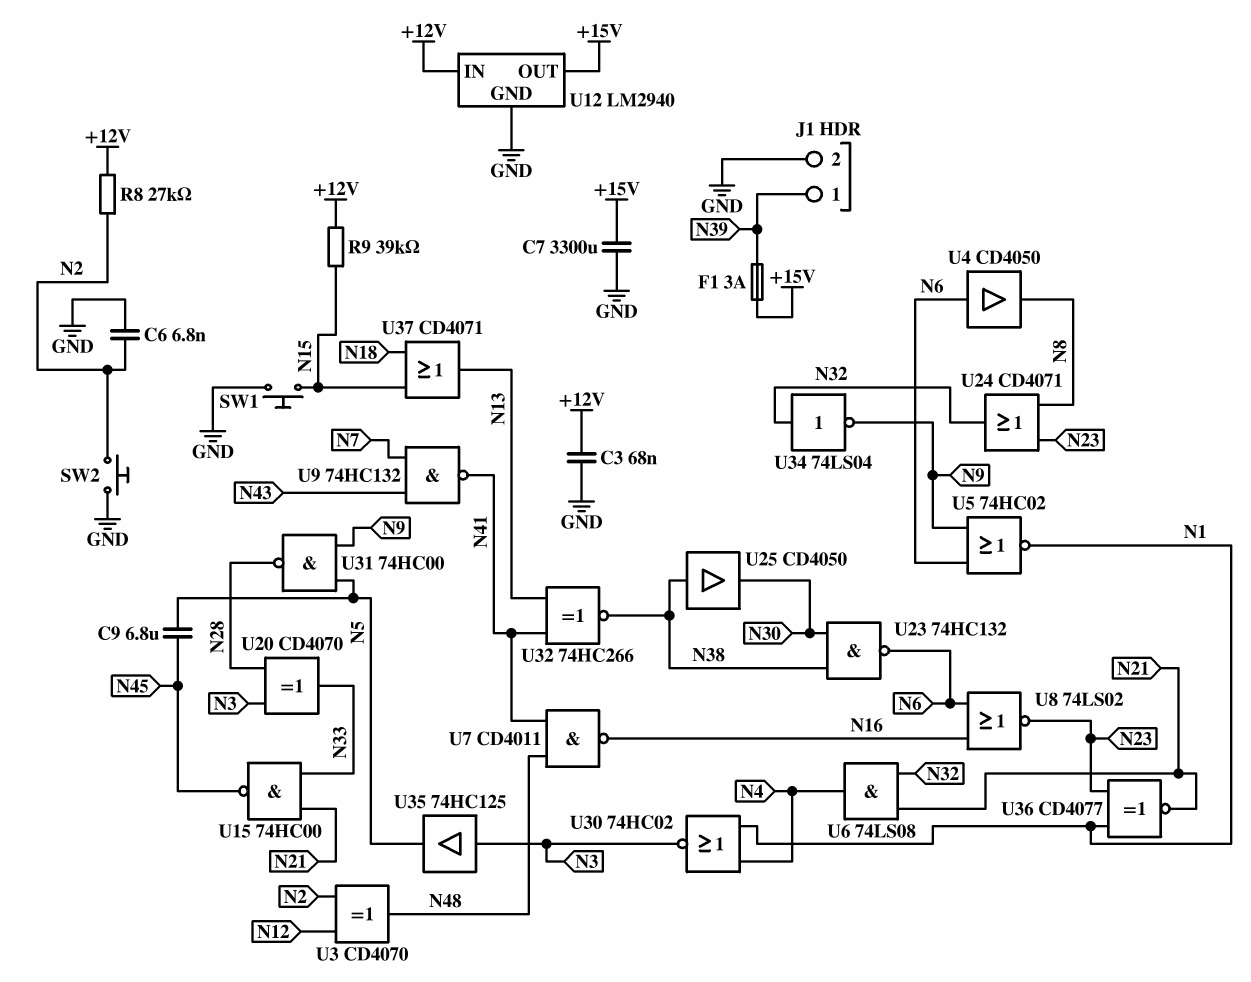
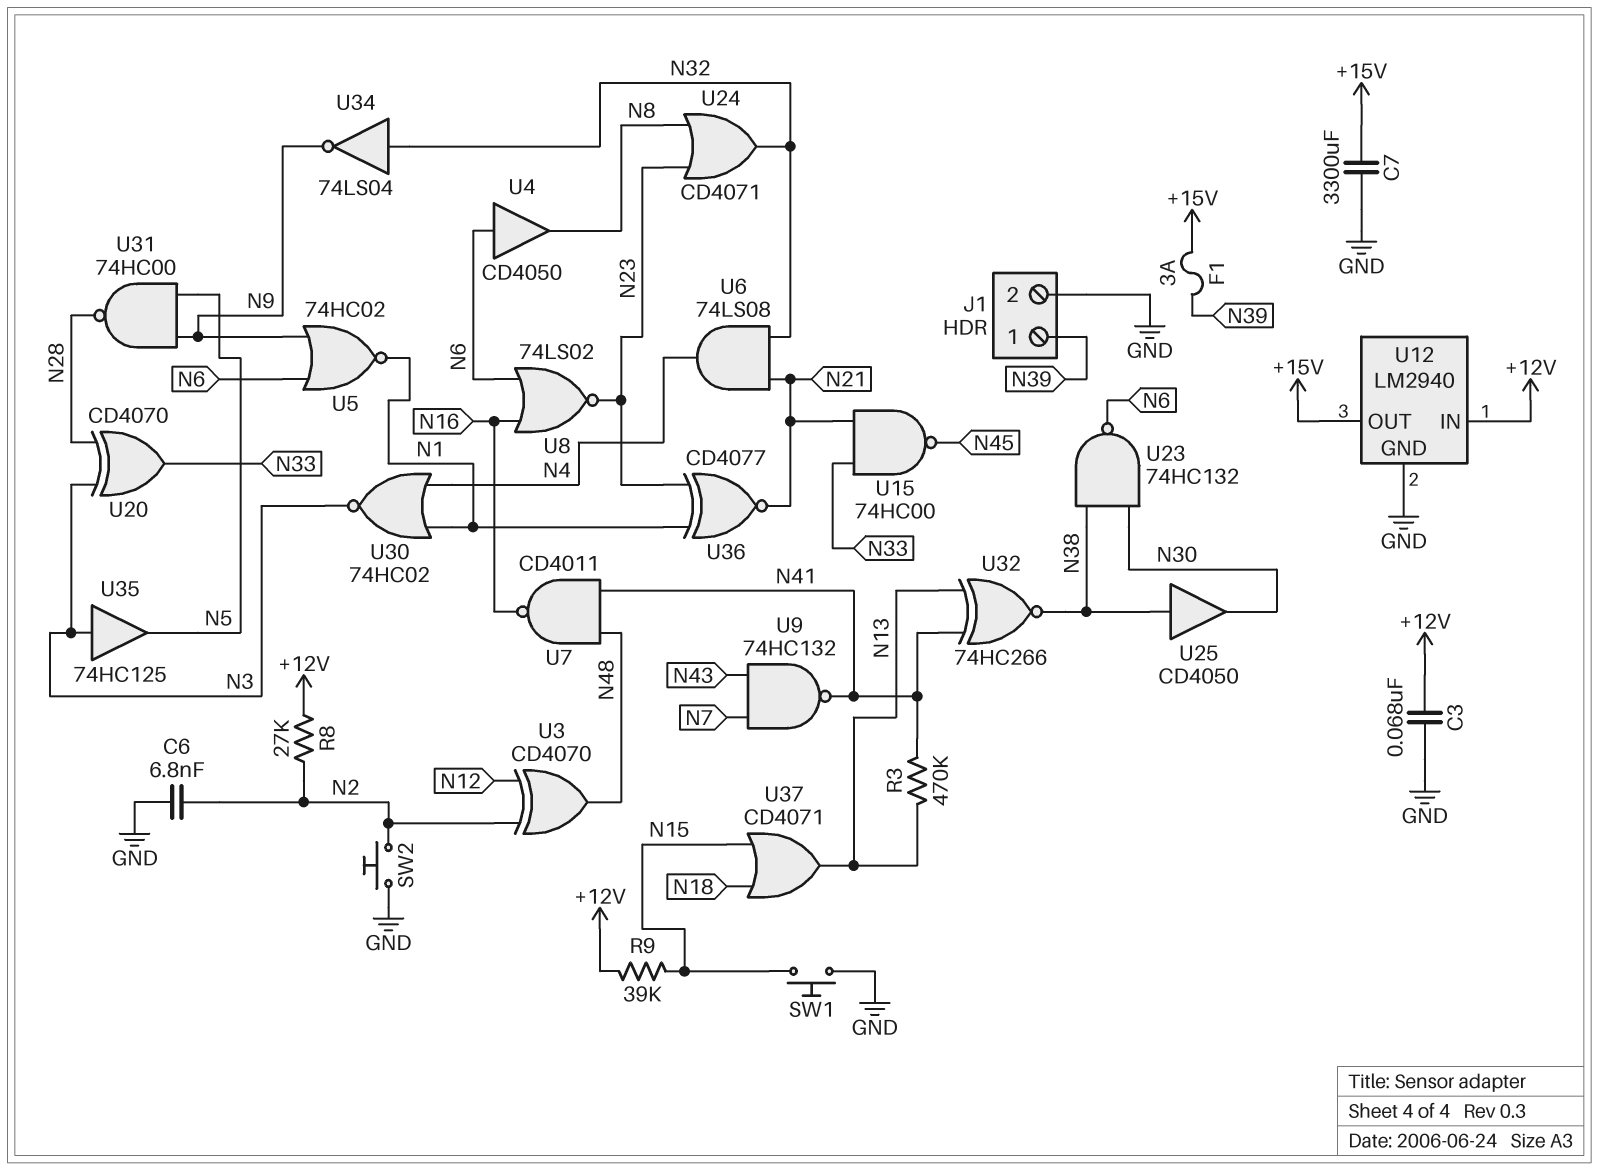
C9: 6.8uF (N5, N45) -> none
R3: none -> 470k (N13, N41)

